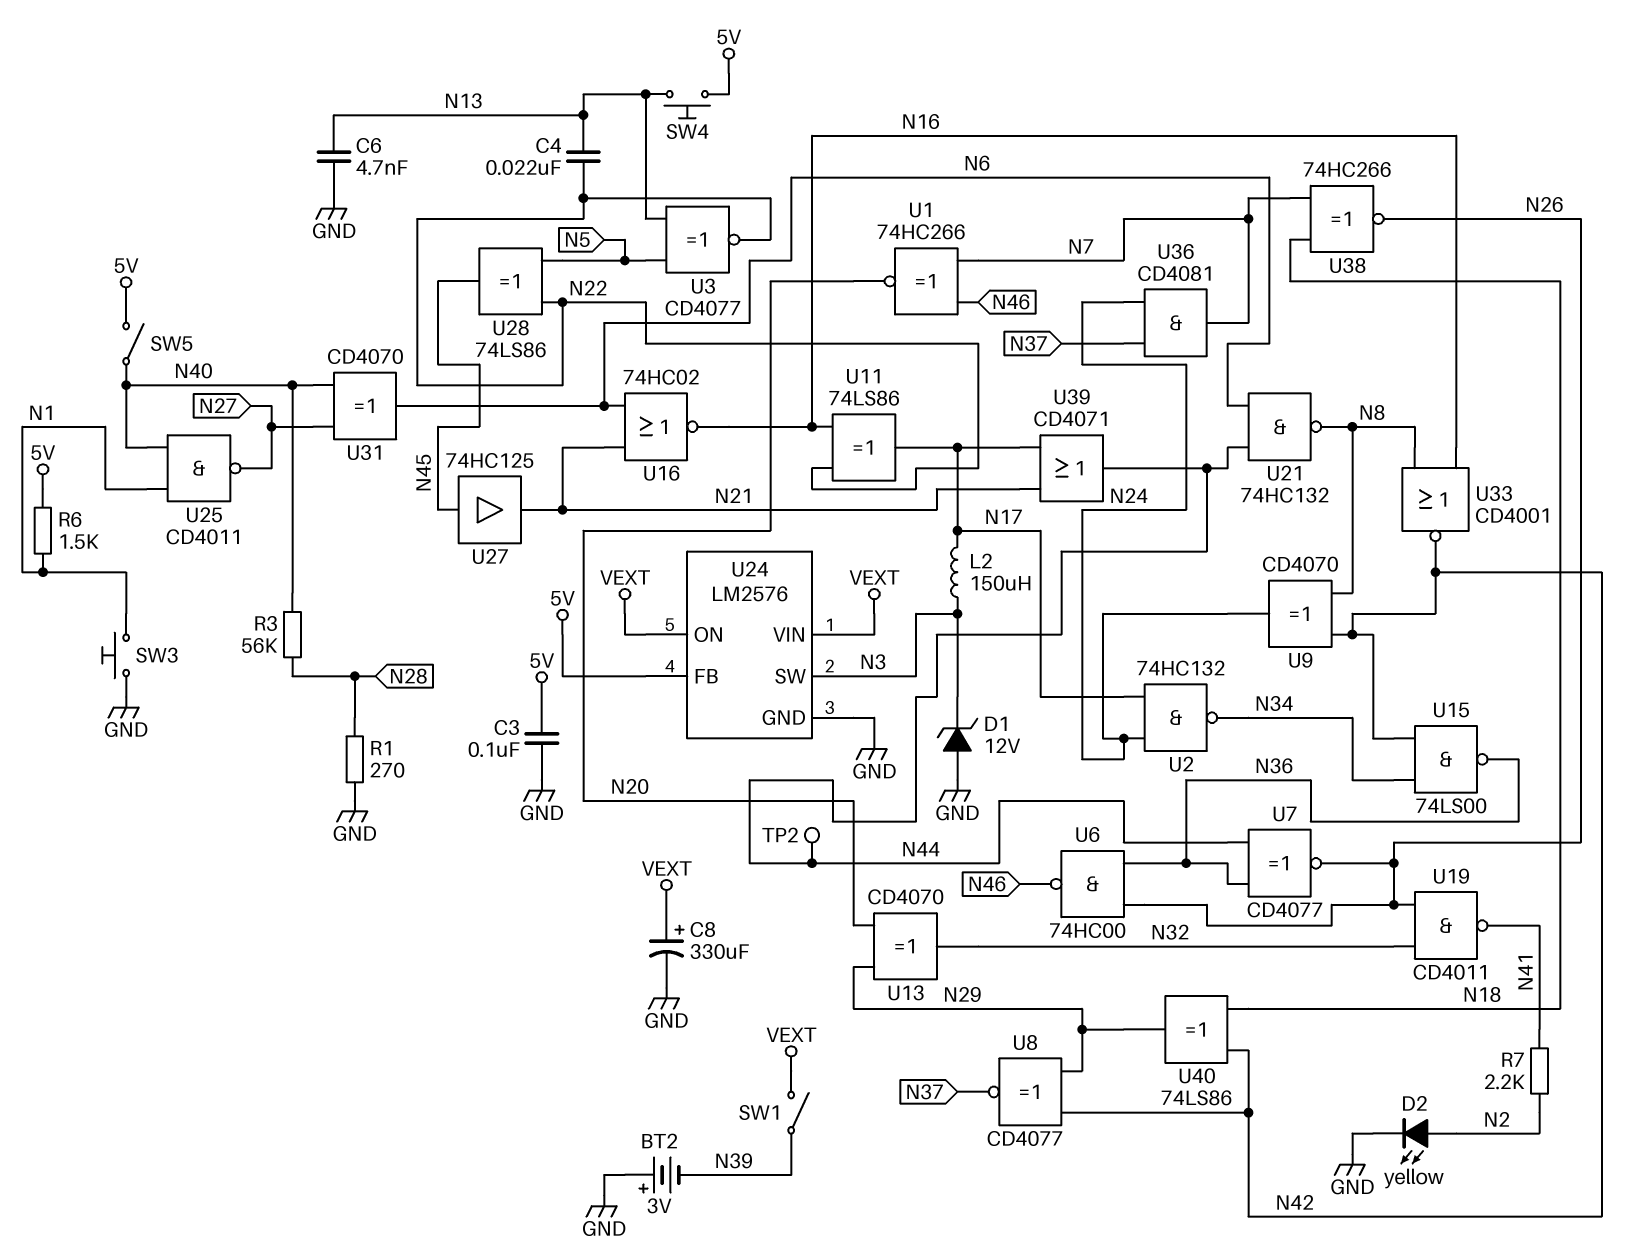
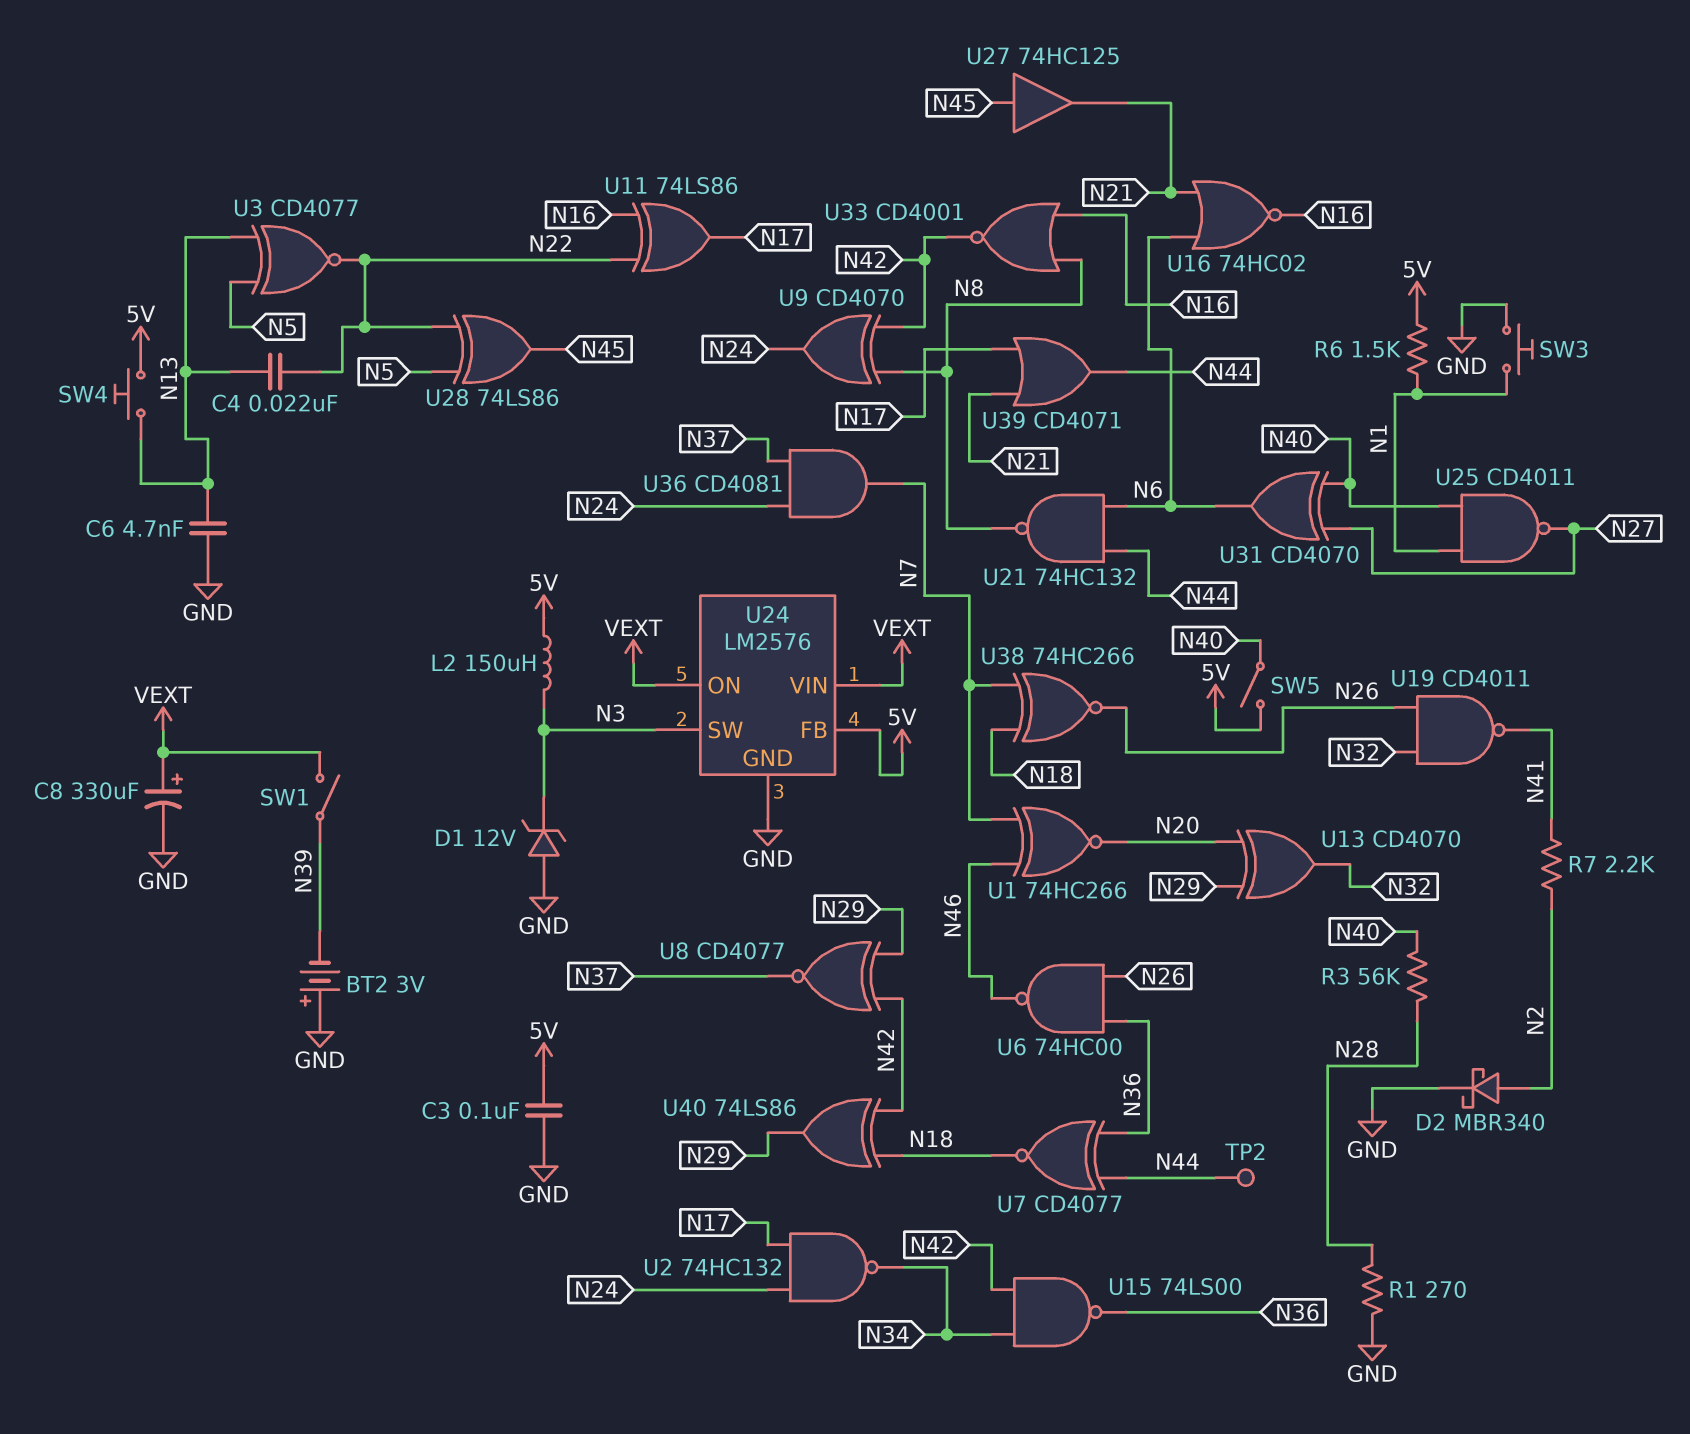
D2: LED yellow (A N2, K GND) -> schottky MBR340 (A N2, K GND)
L2: 150uH (N3, N17) -> 150uH (5V, N3)
U7: XNOR CD4077 (in N36, in N44, out N26) -> XNOR CD4077 (in N36, in N44, out N18)

